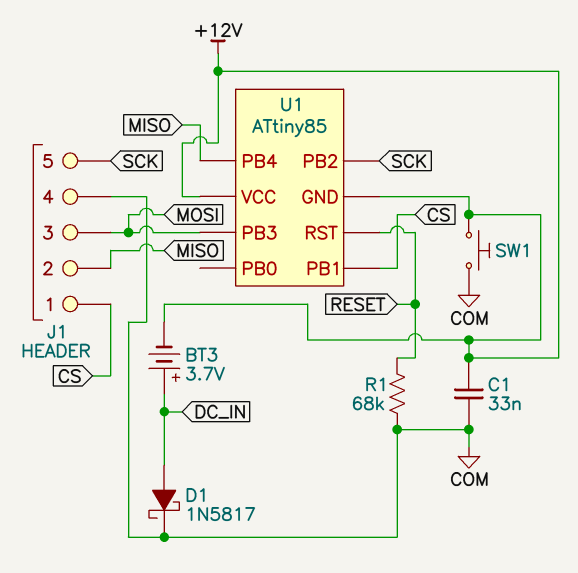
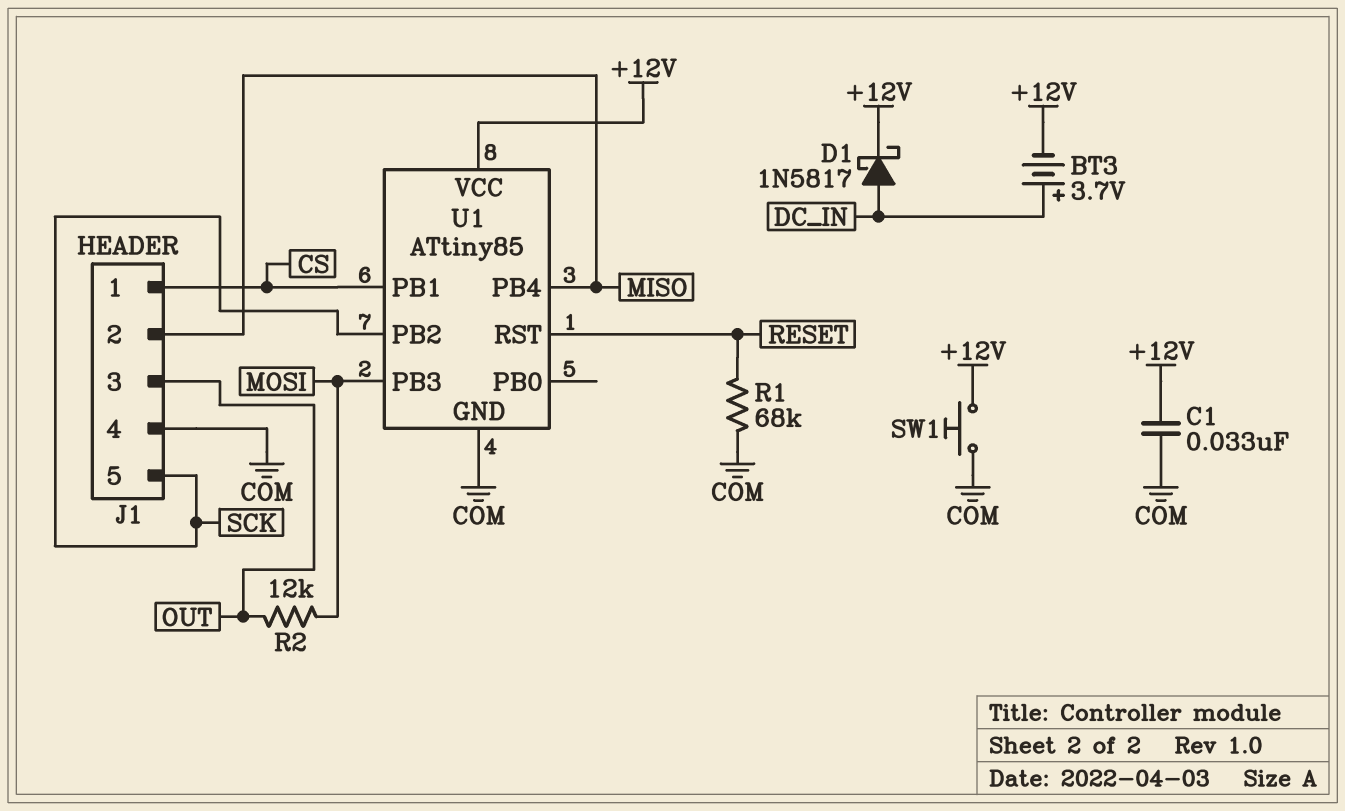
D1: schottky 1N5817 (A DC_IN, K COM) -> schottky 1N5817 (A DC_IN, K +12V)
J1 pin 3: MOSI -> OUT
R2: none -> 12k (MOSI, OUT)
U1 pin GND: +12V -> COM

